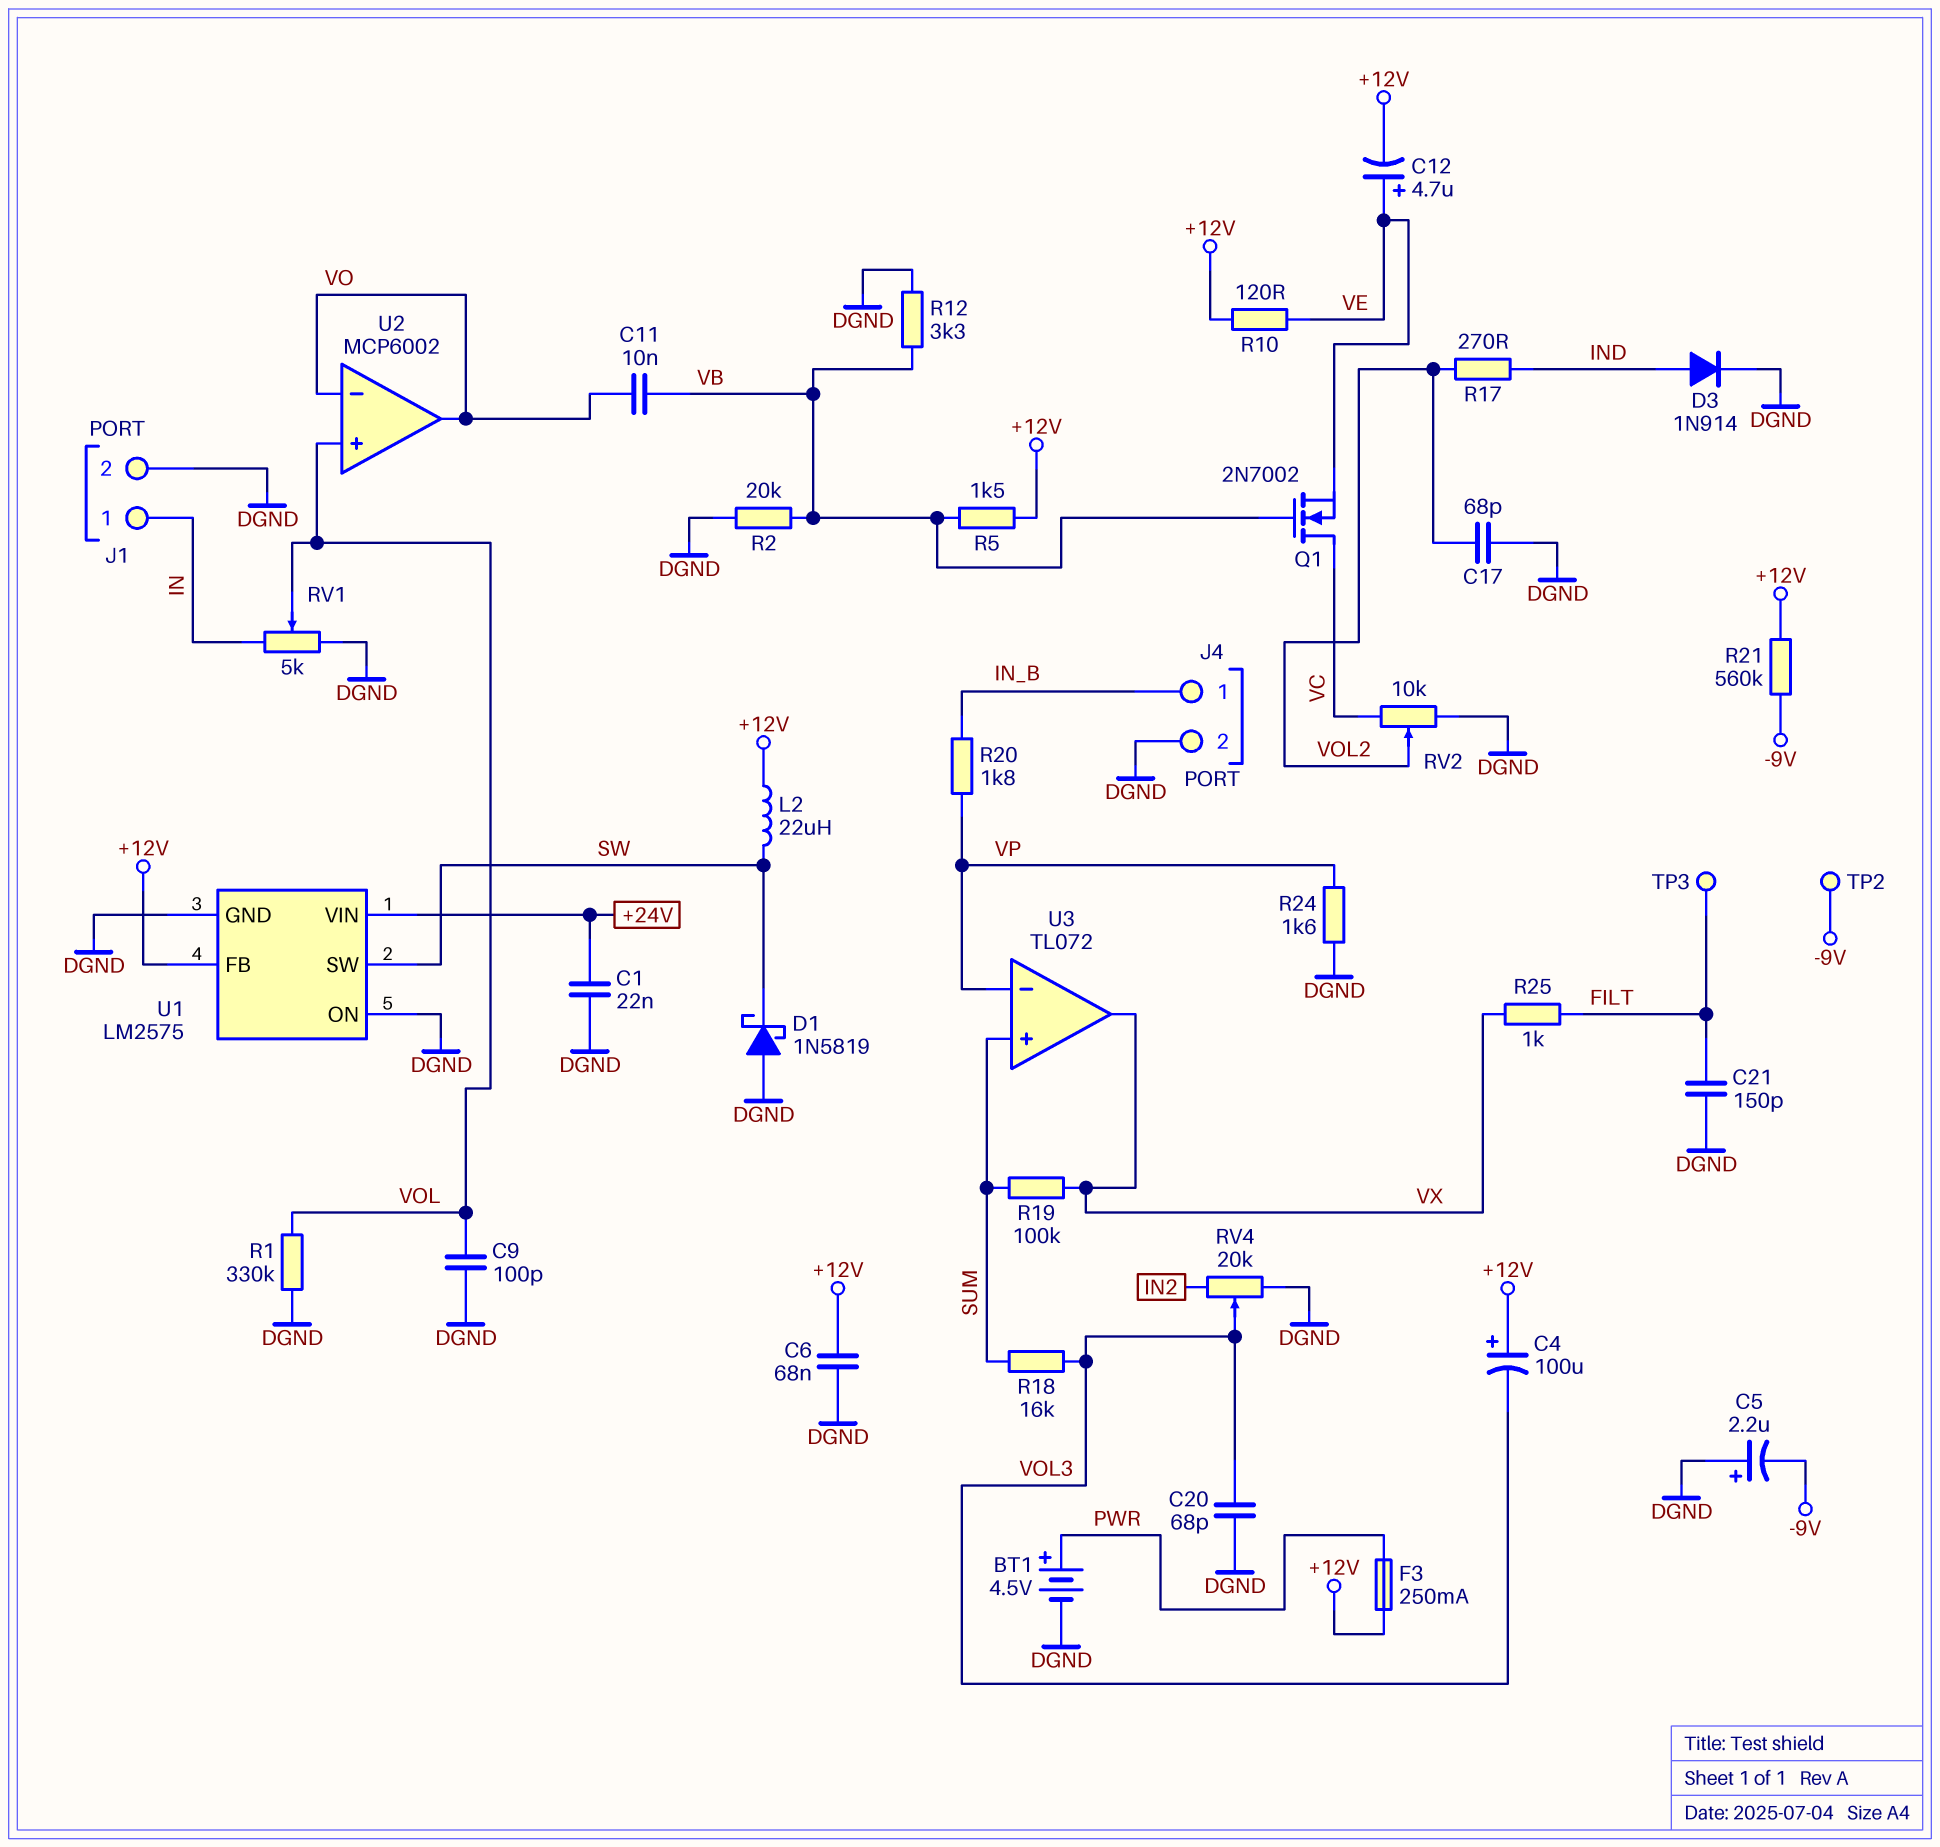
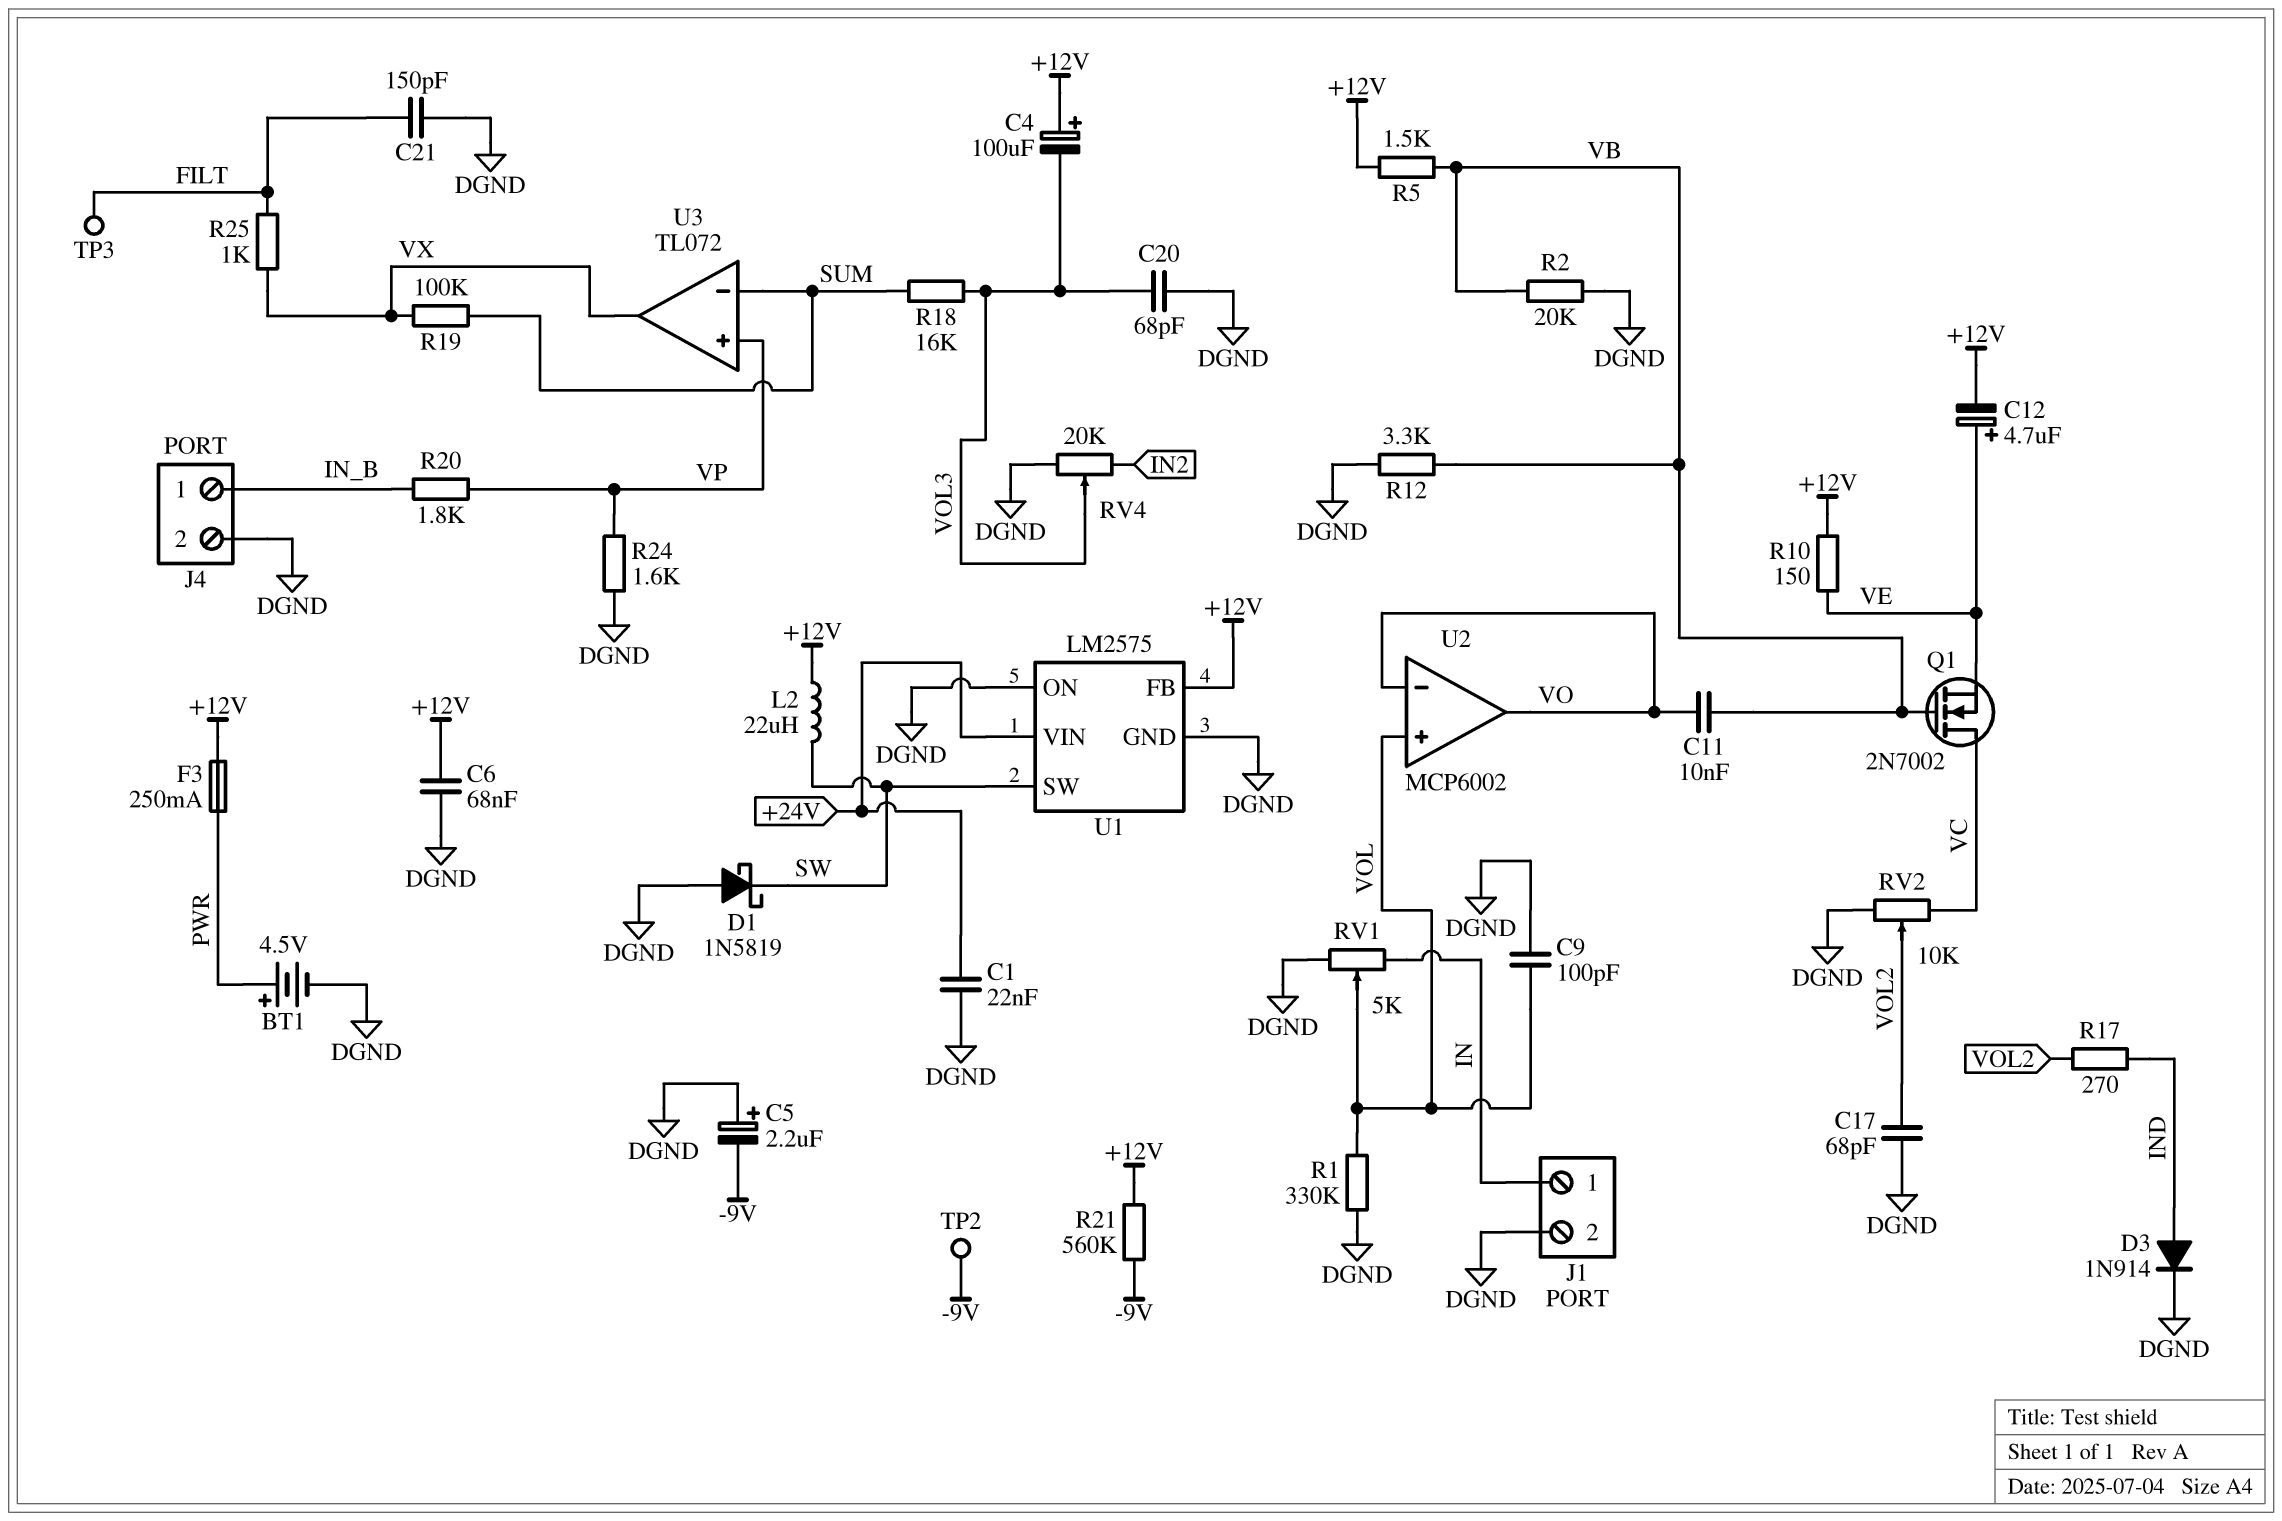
R10: 120 (+12V, VE) -> 150 (+12V, VE)
U3 pin in+: SUM -> VP
U3 pin in-: VP -> SUM

